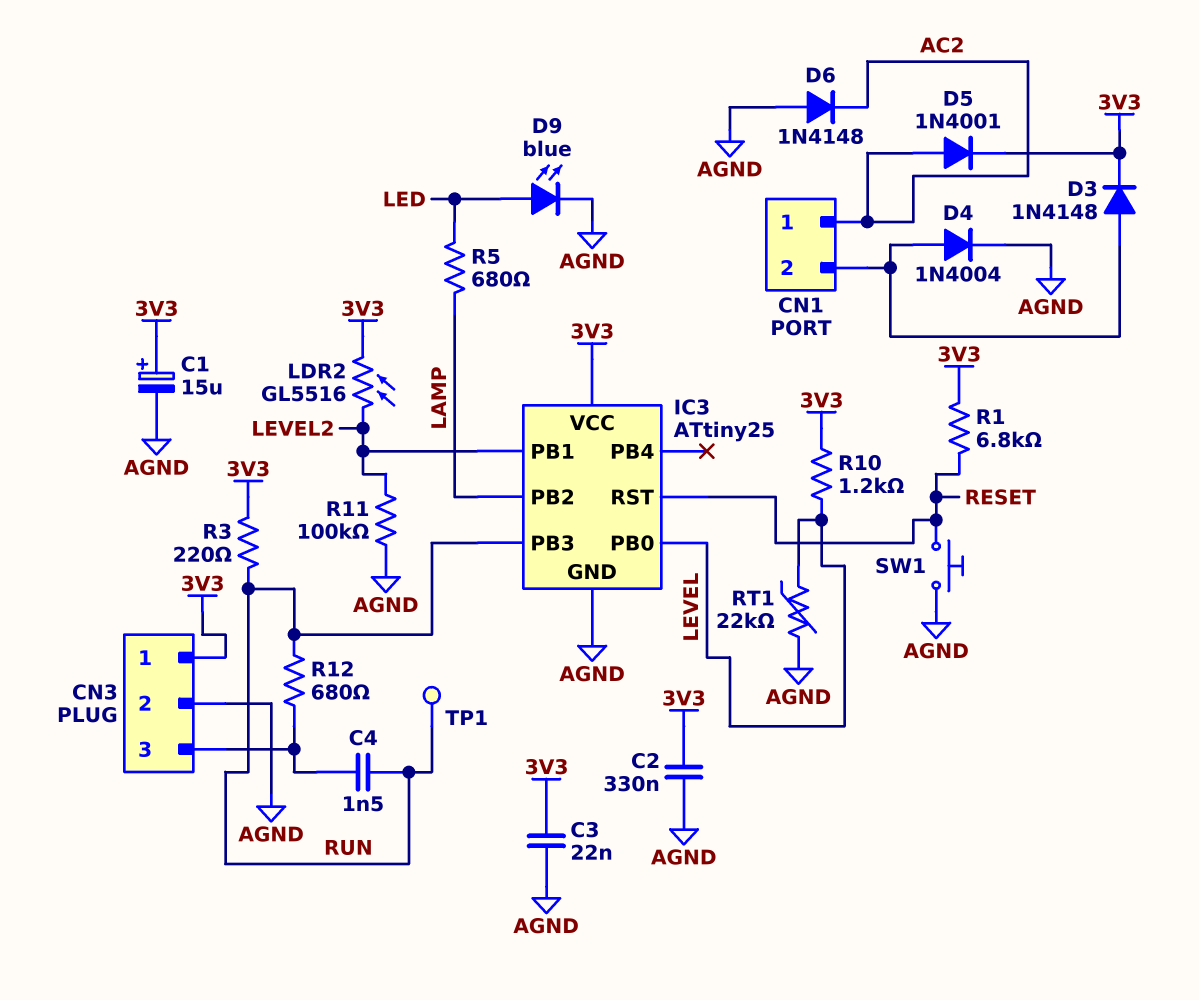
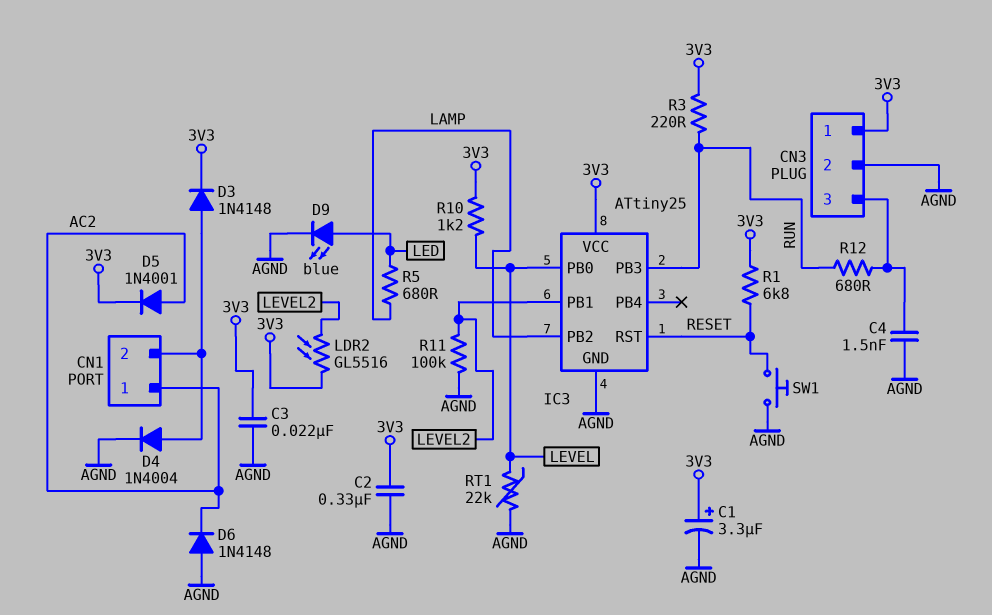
C1: 15uF (plus 3V3, minus AGND) -> 3.3uF (plus 3V3, minus AGND)
C4: 1.5nF (CN3/3, RUN) -> 1.5nF (AGND, CN3/3)
TP1: test point (RUN) -> none

